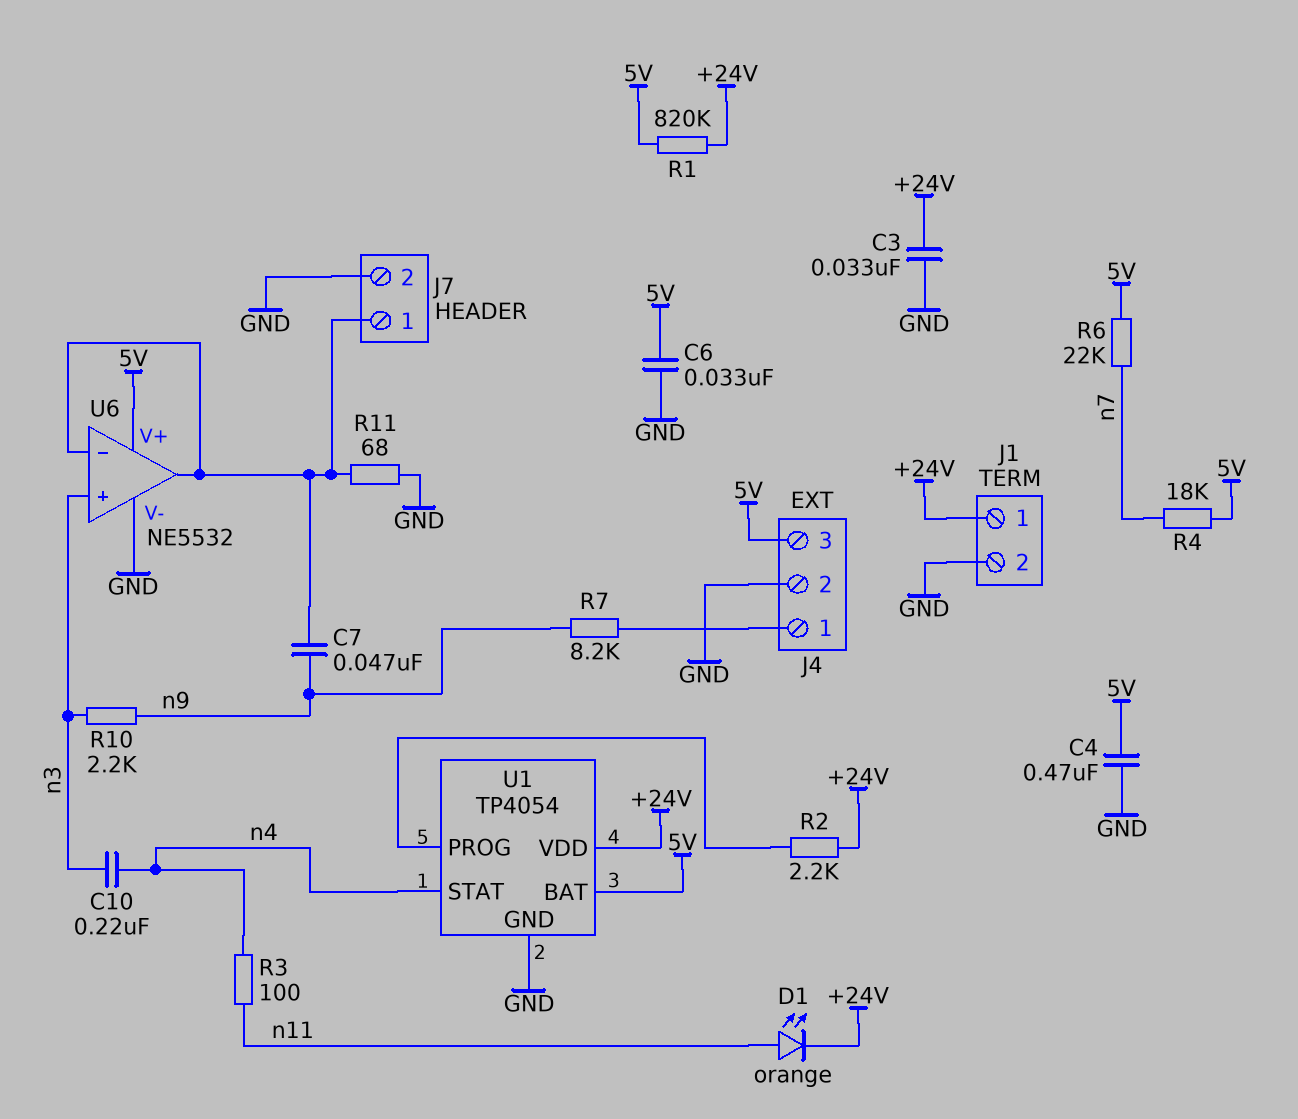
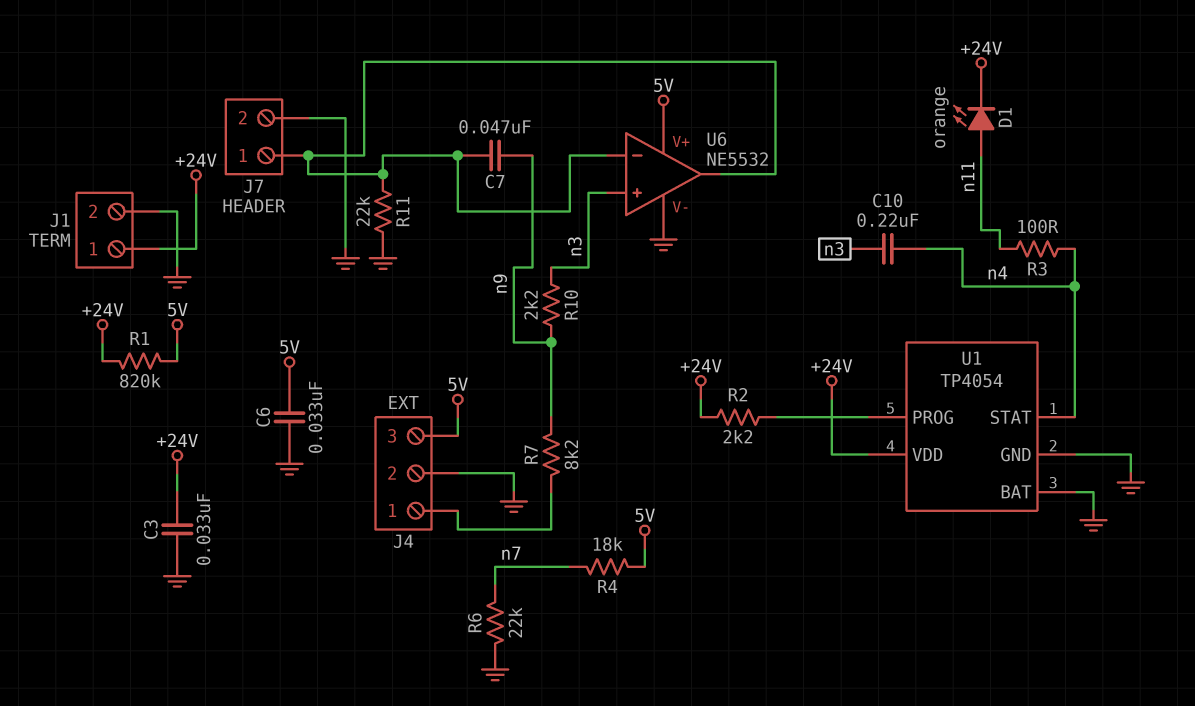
C4: 470nF (5V, GND) -> none
R6: 22k (5V, n7) -> 22k (GND, n7)
R11: 68 (GND, J7/1) -> 22k (GND, J7/1)
U1 pin BAT: 5V -> GND

